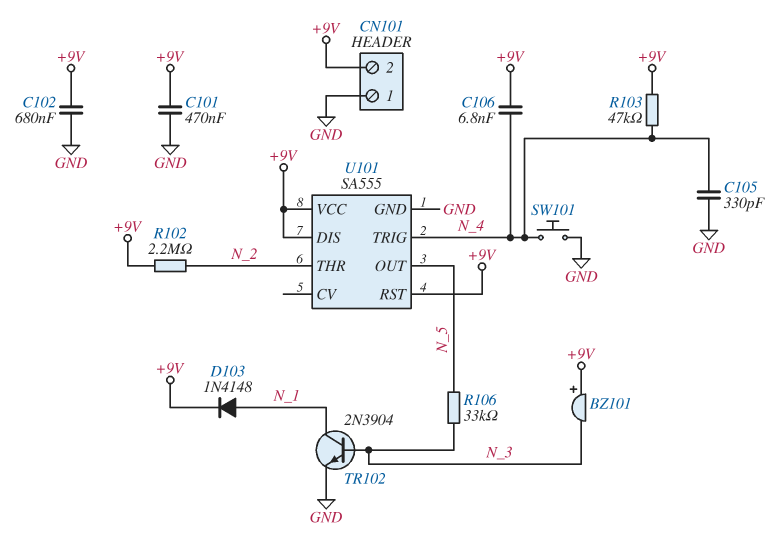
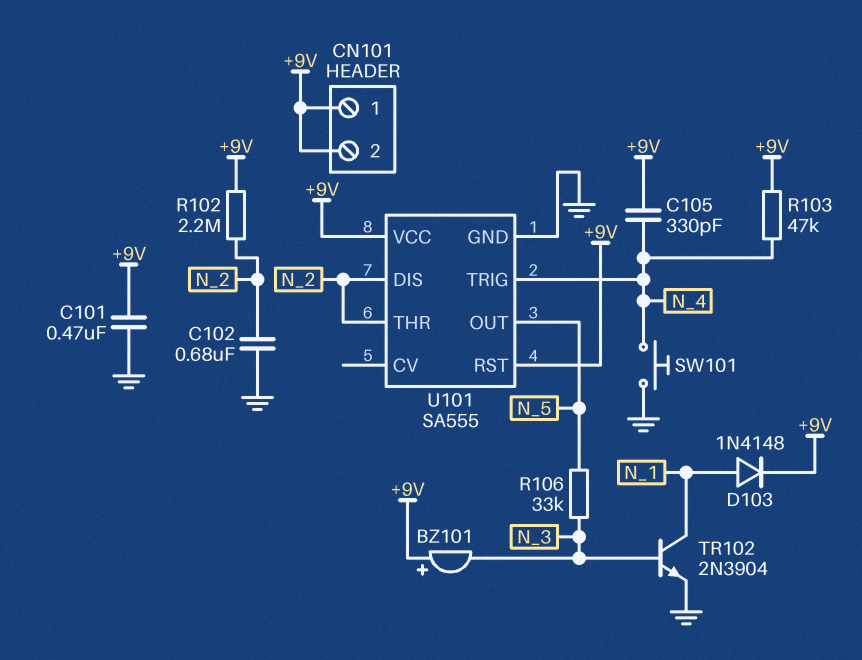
C102: 680nF (+9V, GND) -> 680nF (GND, N_2)
C105: 330pF (GND, N_4) -> 330pF (+9V, N_4)
C106: 6.8nF (+9V, N_4) -> none
CN101 pin 1: GND -> +9V
U101 pin DIS: +9V -> N_2

